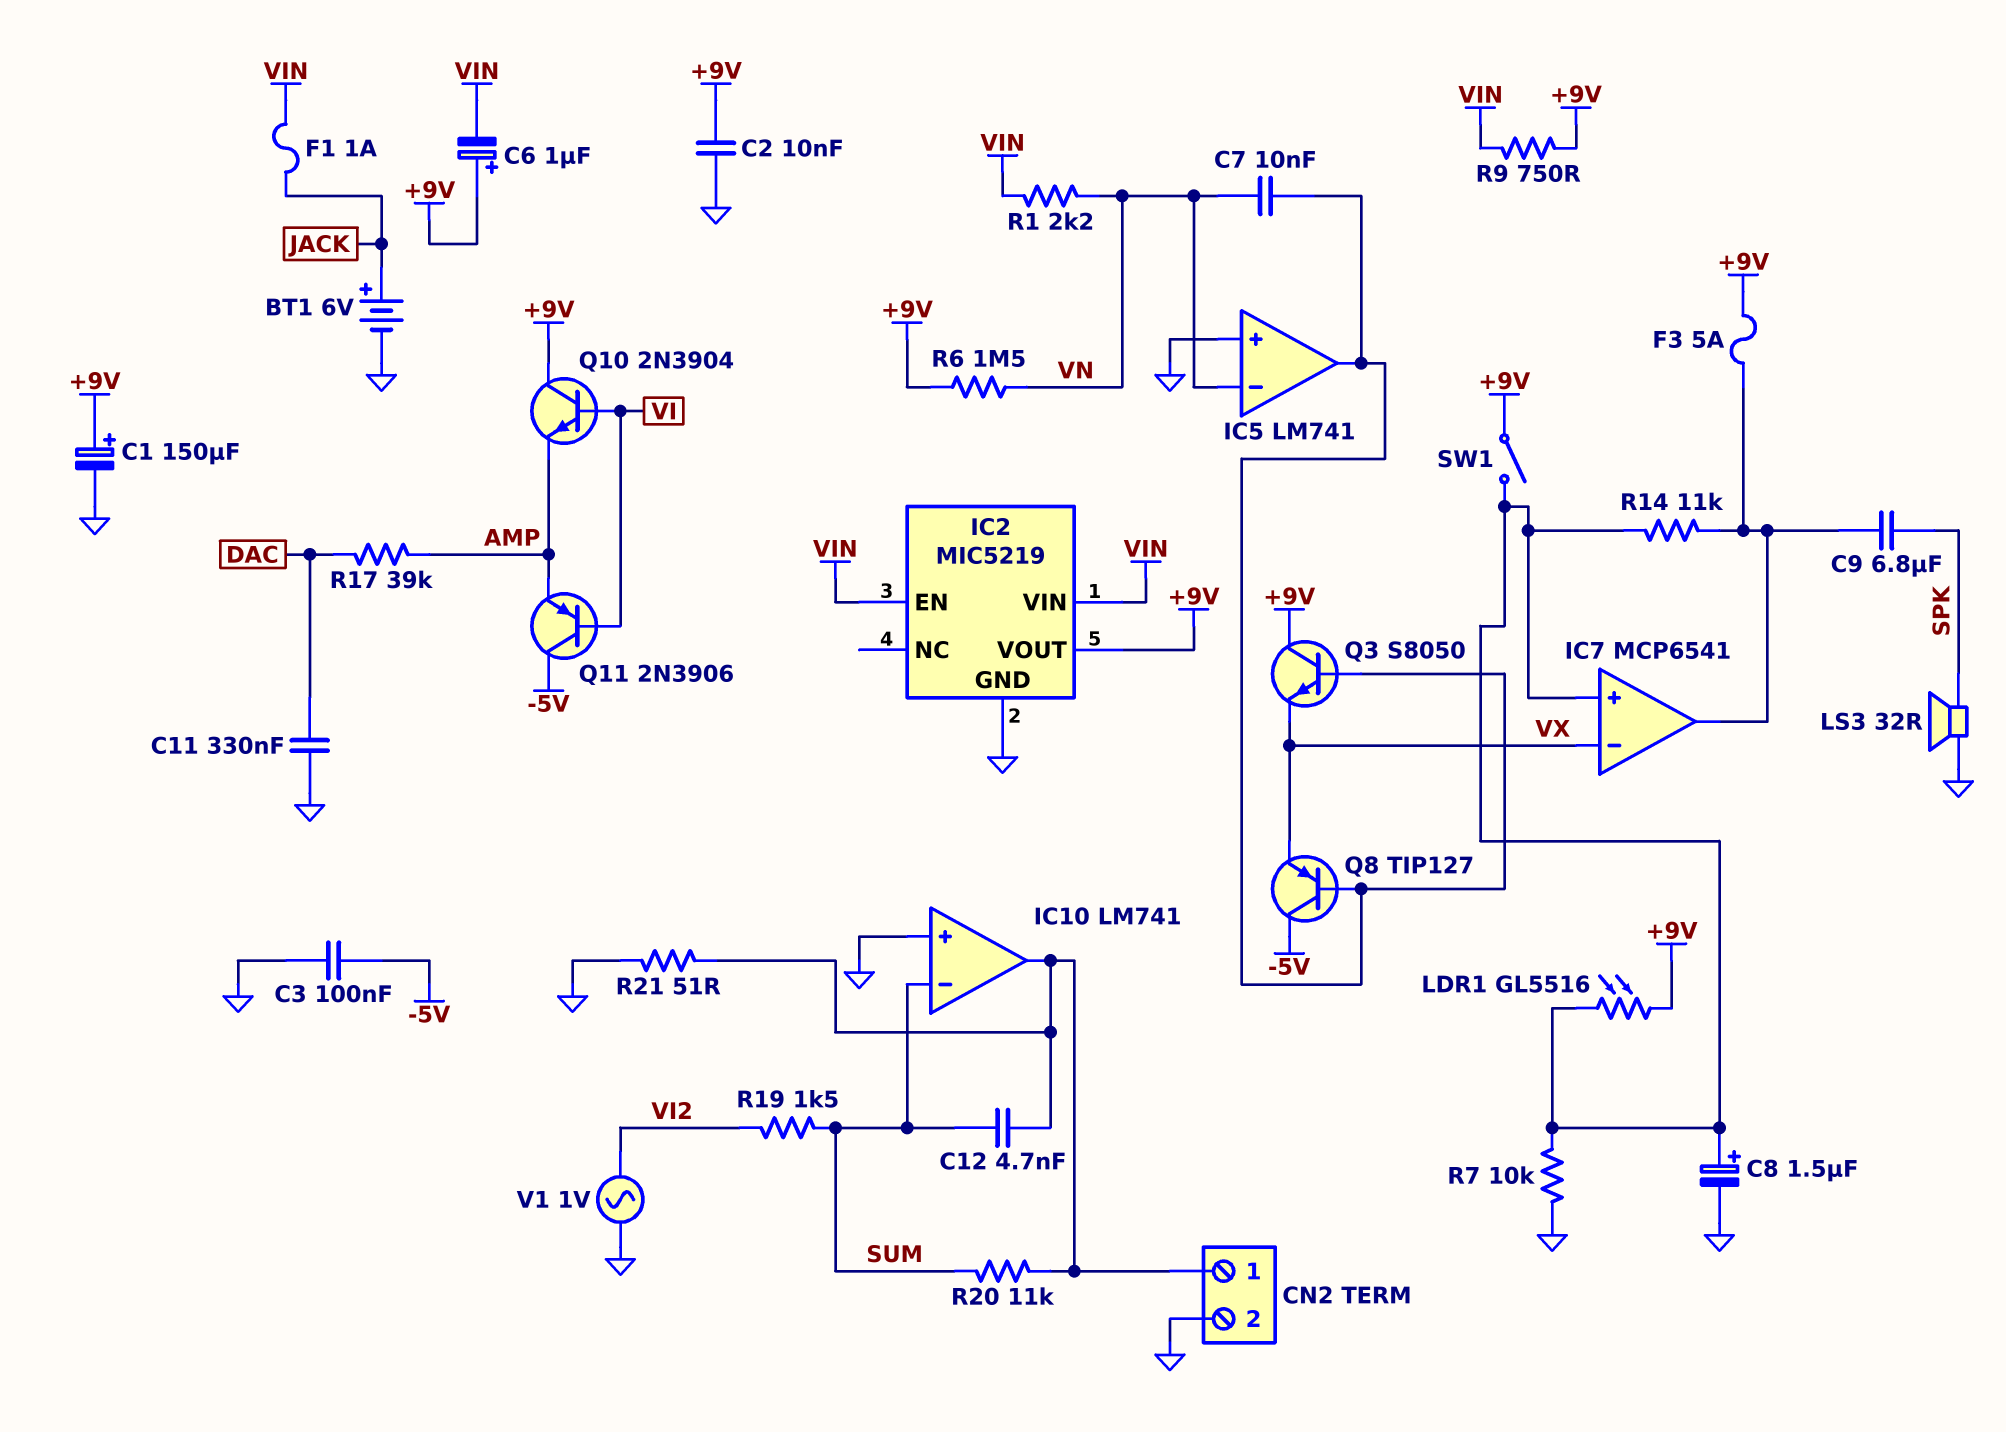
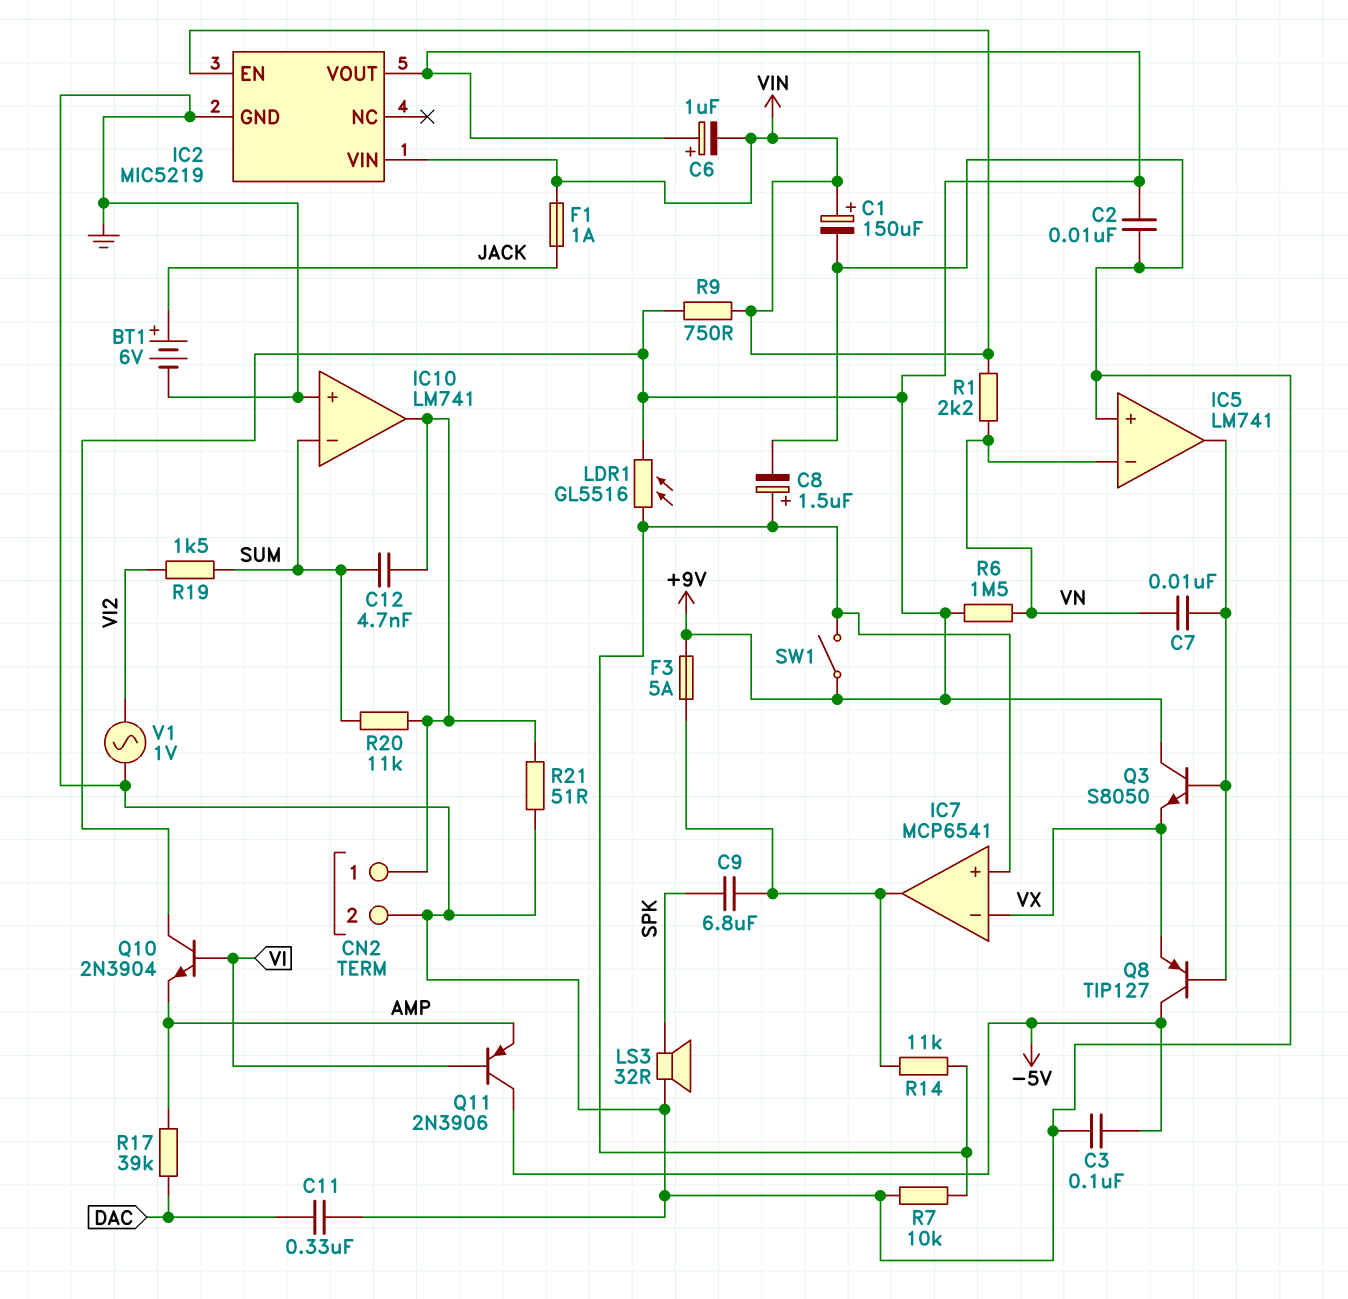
C1: 150uF (plus +9V, minus GND) -> 150uF (plus VIN, minus GND)

